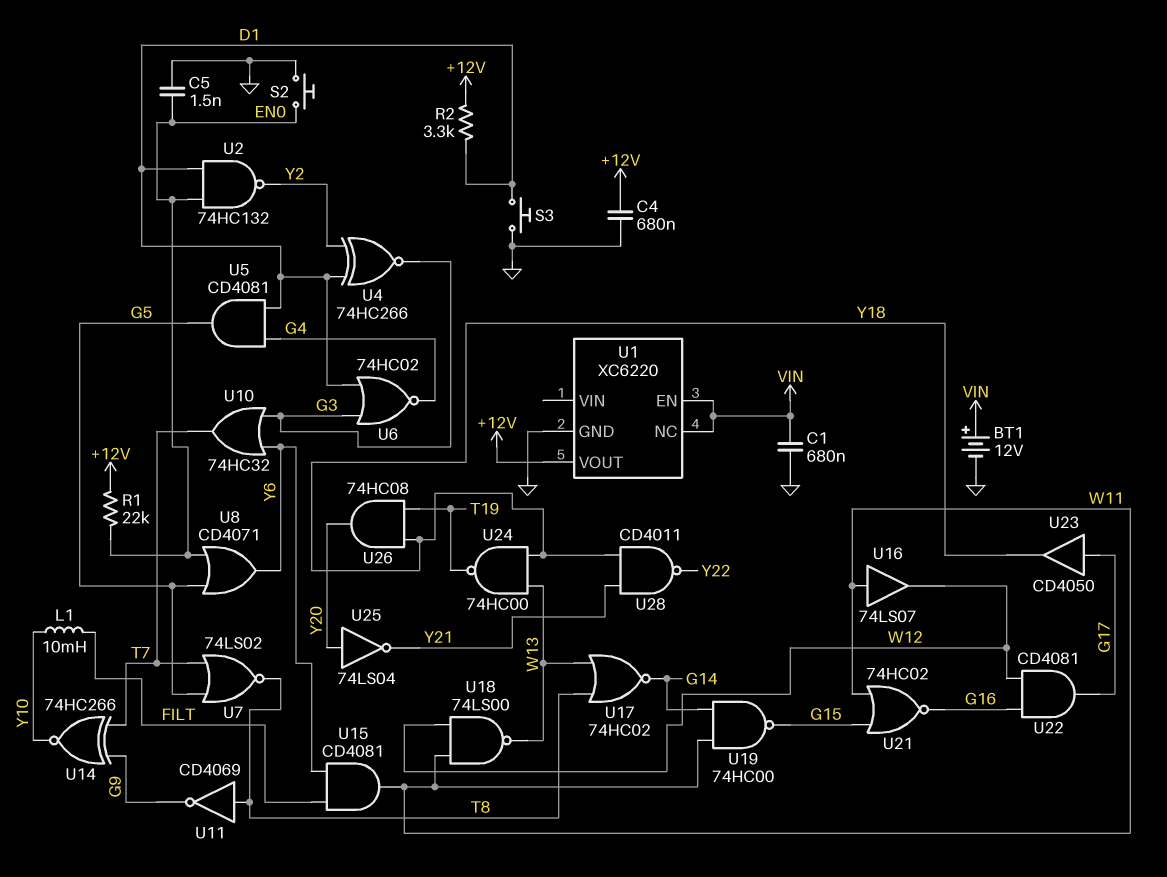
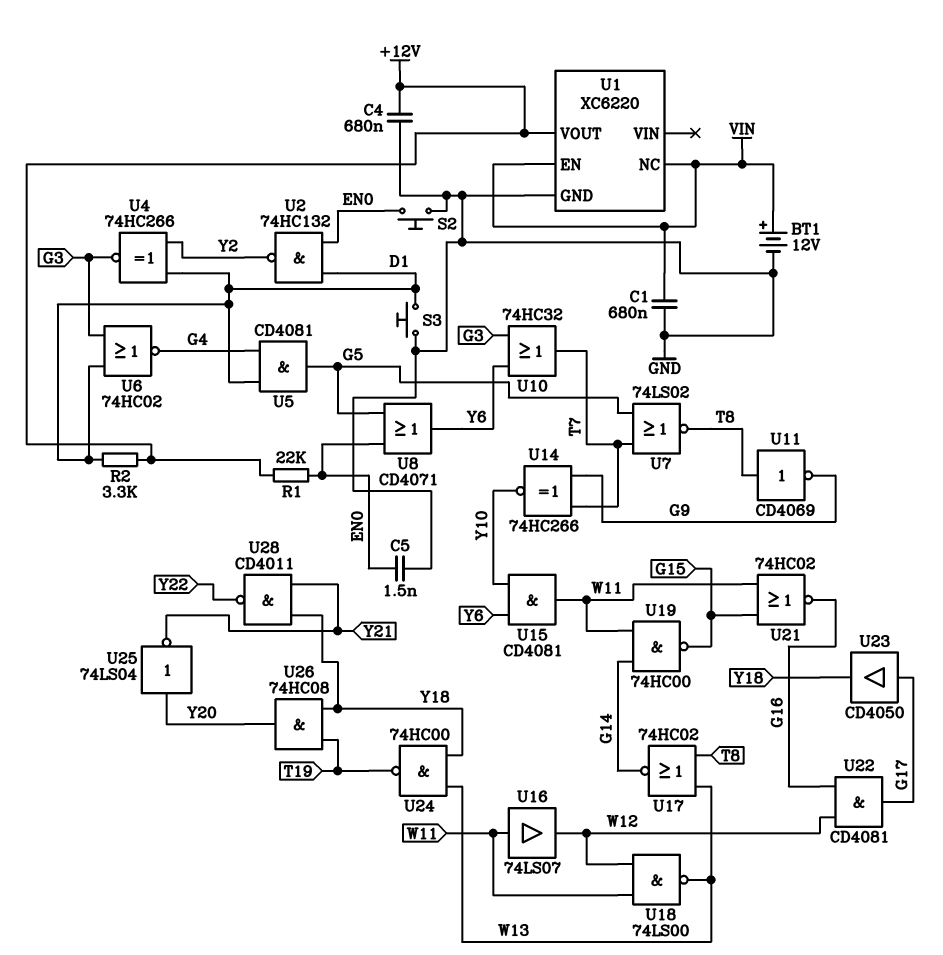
L1: 10mH (FILT, Y10) -> none
U15: AND CD4081 (in FILT, in Y6, out W11) -> AND CD4081 (in Y6, in Y10, out W11)

